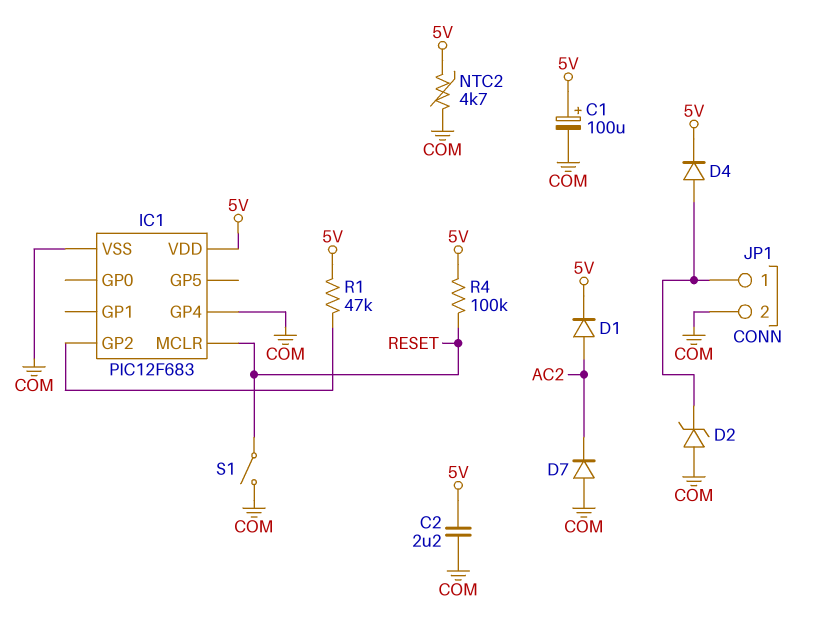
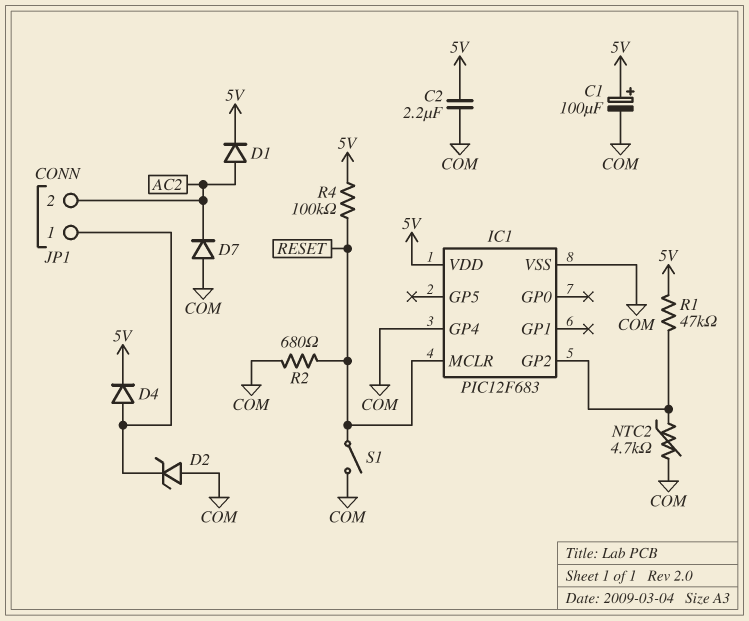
JP1 pin 2: COM -> AC2
NTC2: 4.7k (5V, COM) -> 4.7k (COM, IC1/GP2)
R2: none -> 680 (COM, RESET)

